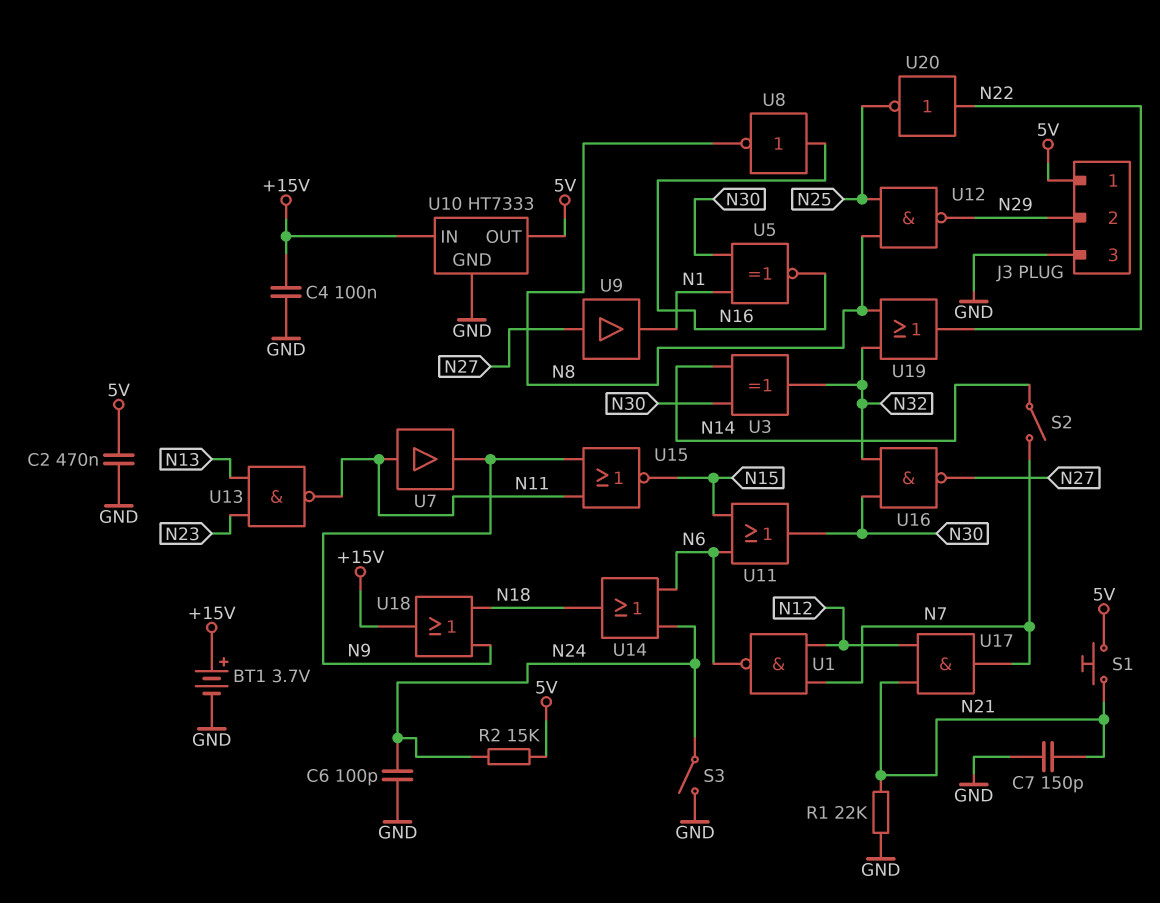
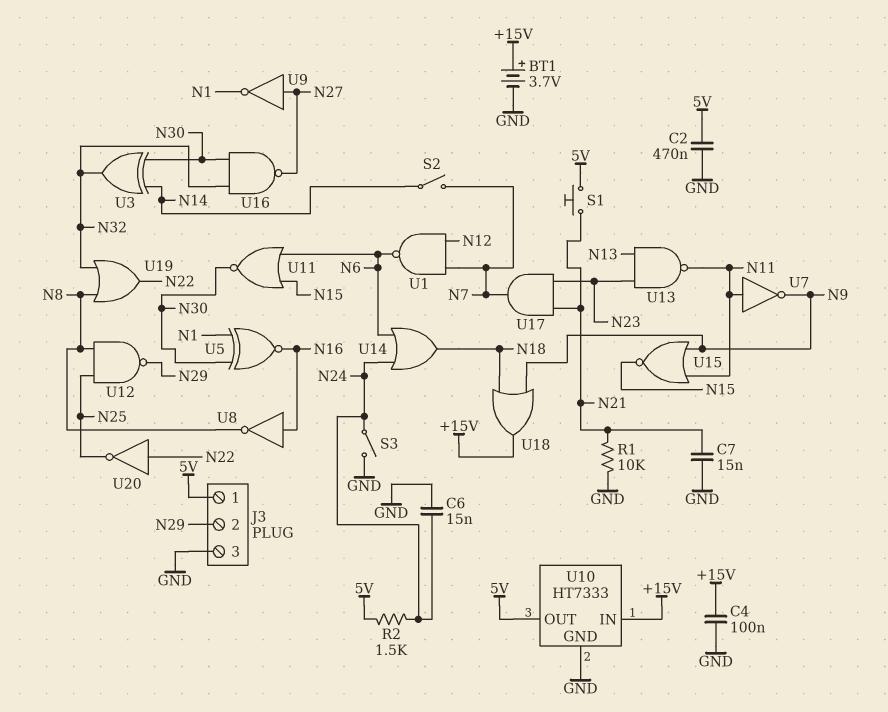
C6: 100pF (GND, N24) -> 15nF (GND, N24)
C7: 150pF (GND, N21) -> 15nF (GND, N21)
R1: 22k (GND, N21) -> 10k (GND, N21)
R2: 15k (5V, N24) -> 1.5k (5V, N24)
U7: buffer (in N11, out N9) -> NOT (in N11, out N9)
U9: buffer (in N27, out N1) -> NOT (in N27, out N1)
U11: OR (in N6, in N15, out N30) -> NOR (in N6, in N15, out N30)
U17: AND (in N12, in N21, out N7) -> AND (in N21, in N23, out N7)

